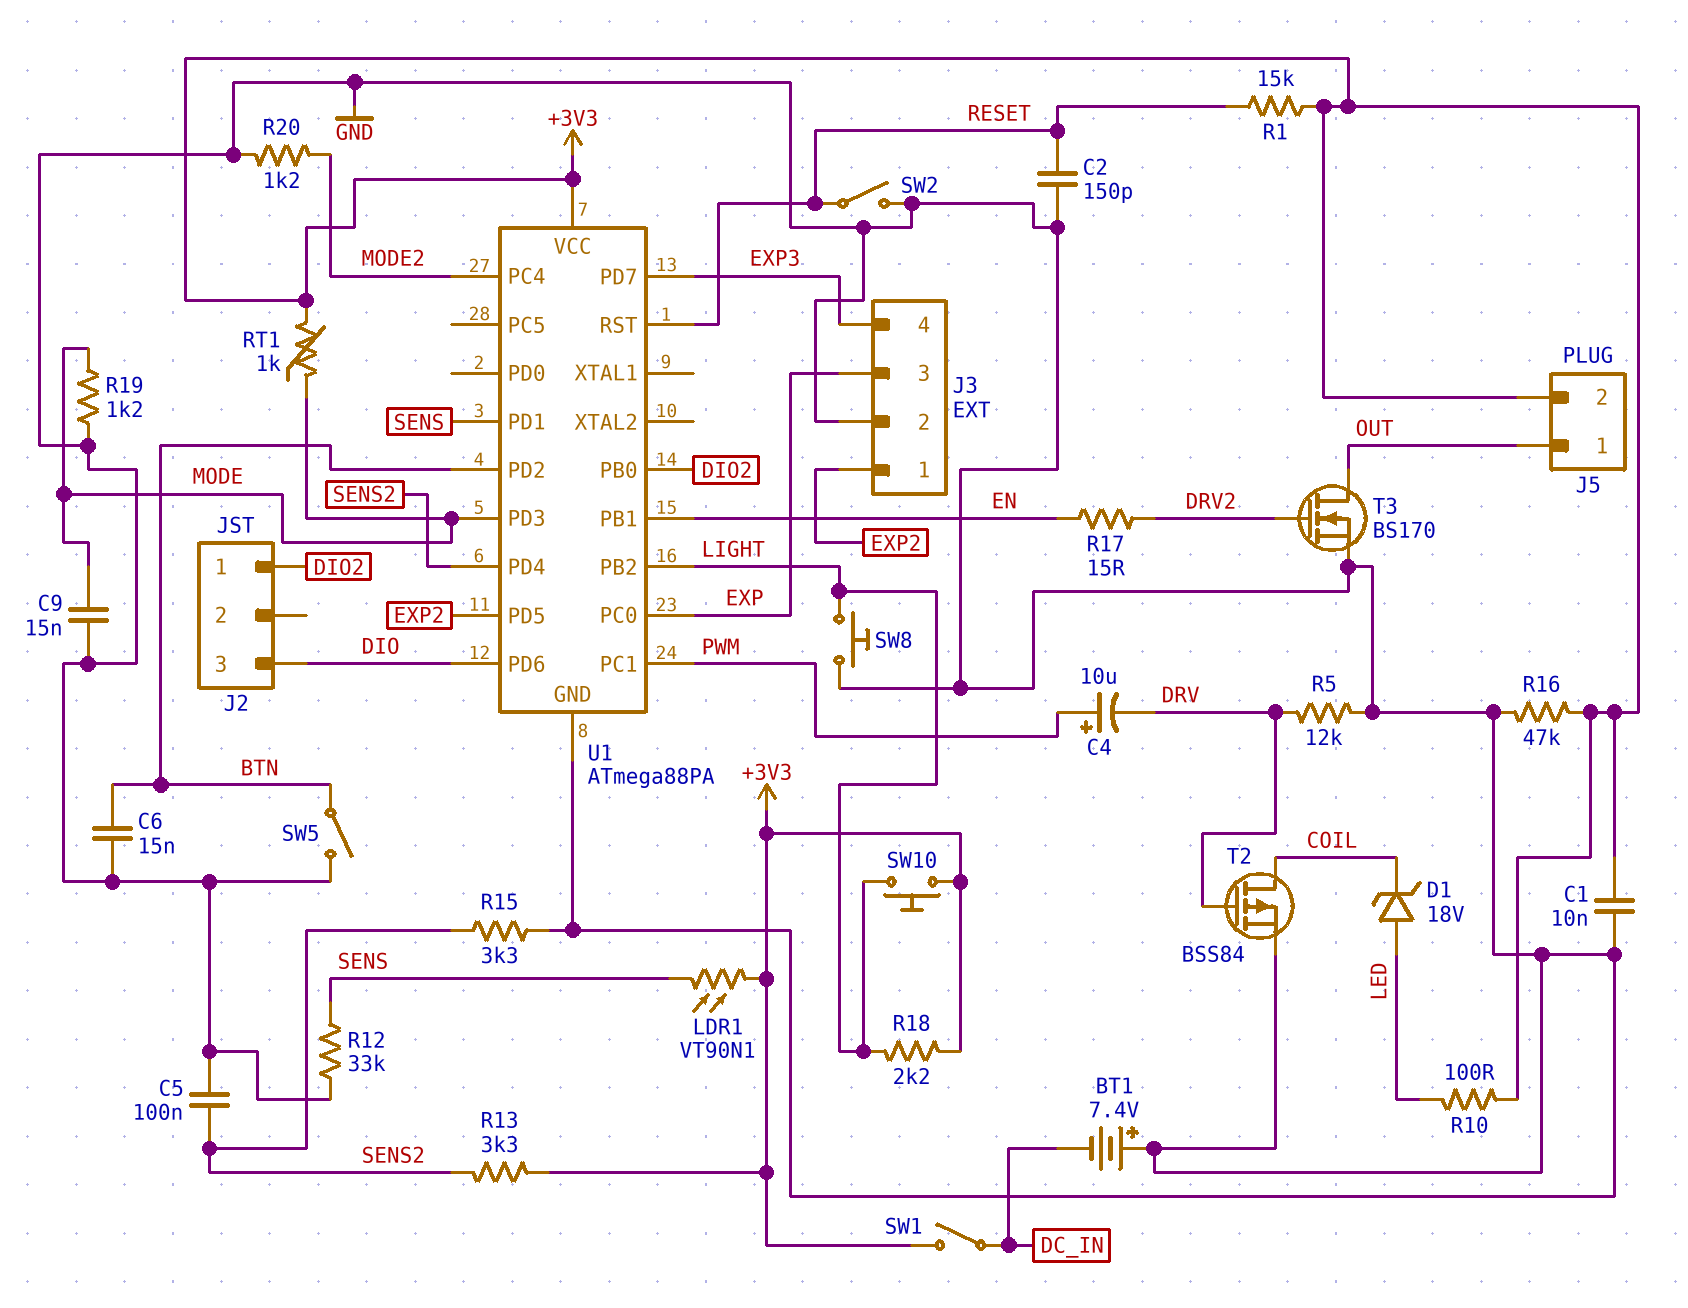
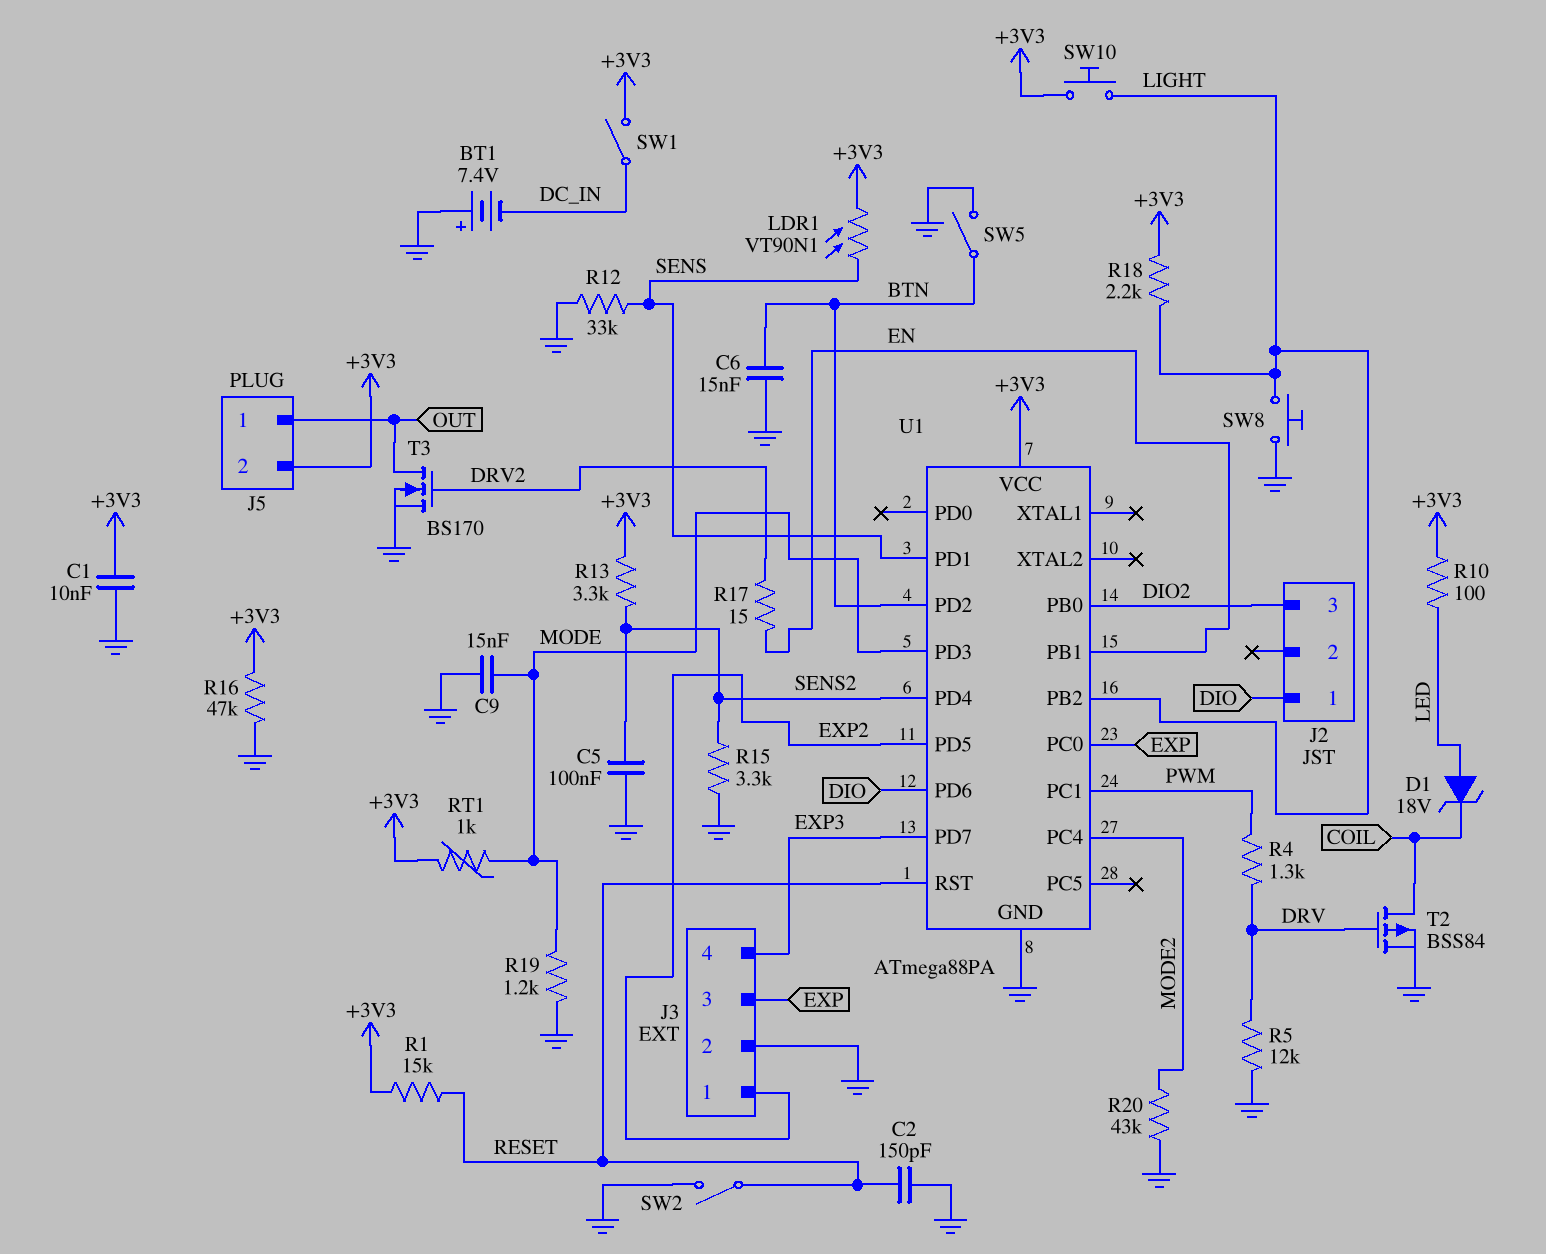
C4: 10uF (plus PWM, minus DRV) -> none
J2 pin 1: DIO2 -> DIO
J2 pin 3: DIO -> DIO2
R4: none -> 1.3k (DRV, PWM)
R20: 1.2k (GND, MODE2) -> 43k (GND, MODE2)

